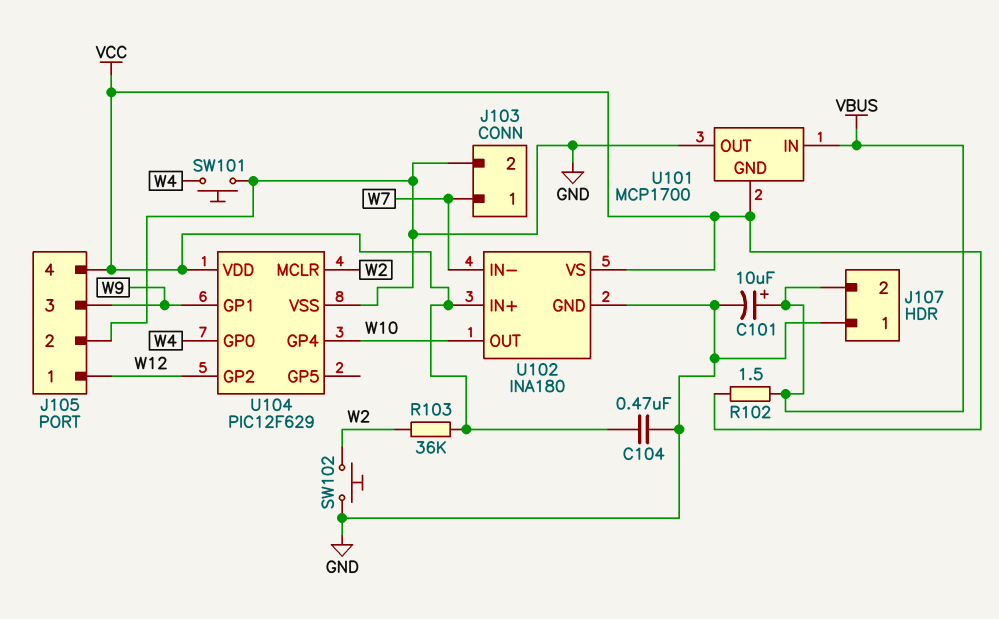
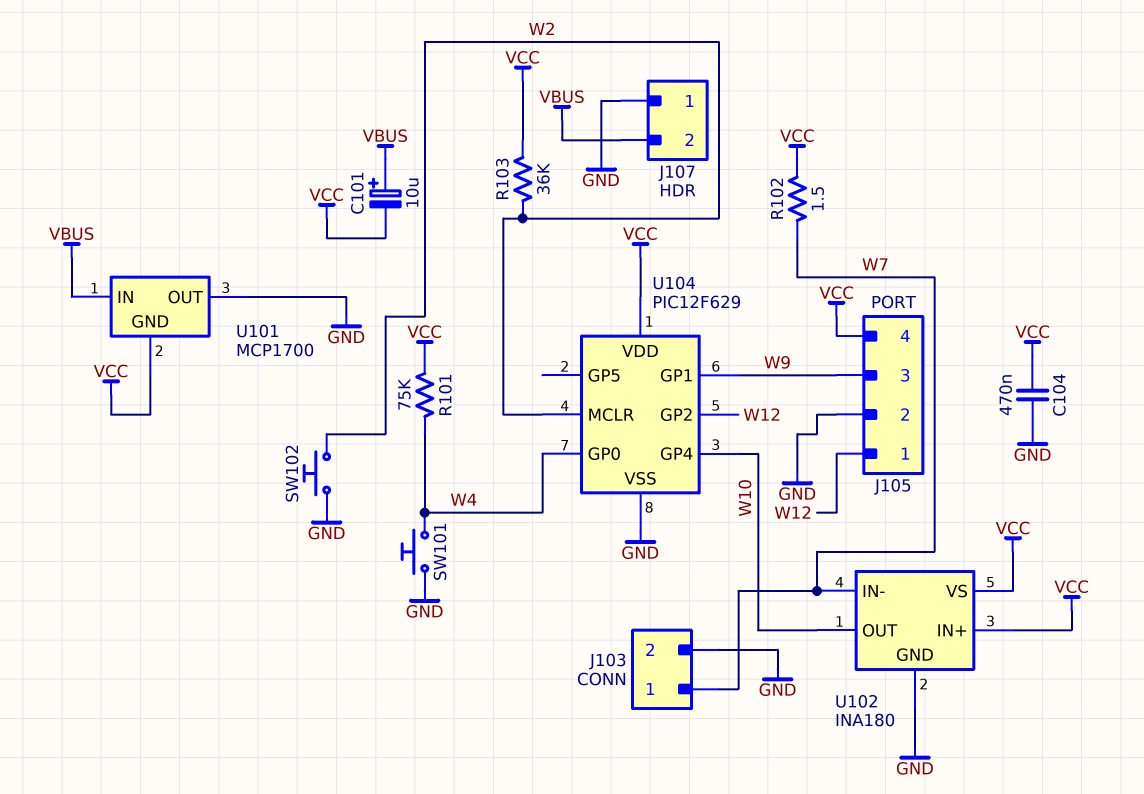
C101: 10uF (plus VBUS, minus GND) -> 10uF (plus VBUS, minus VCC)
R101: none -> 75k (VCC, W4)
R102: 1.5 (VBUS, VCC) -> 1.5 (VCC, W7)

